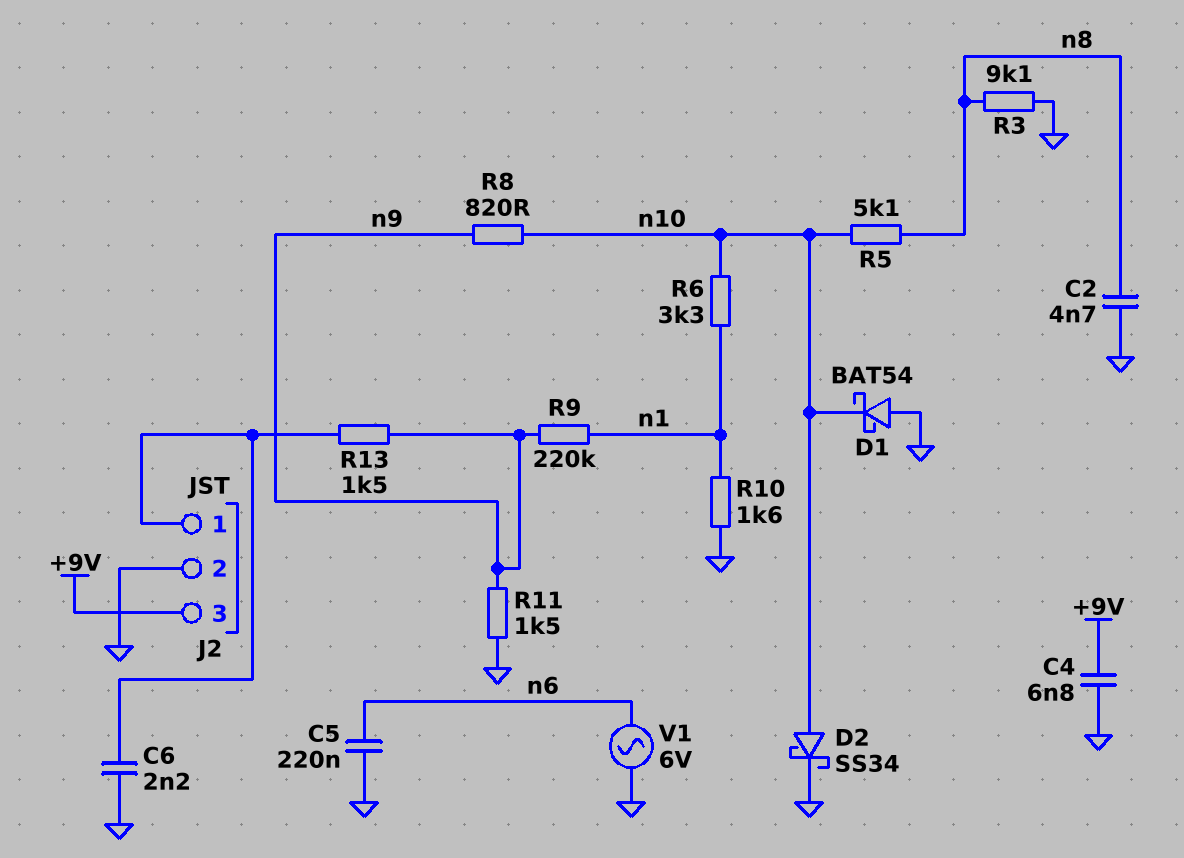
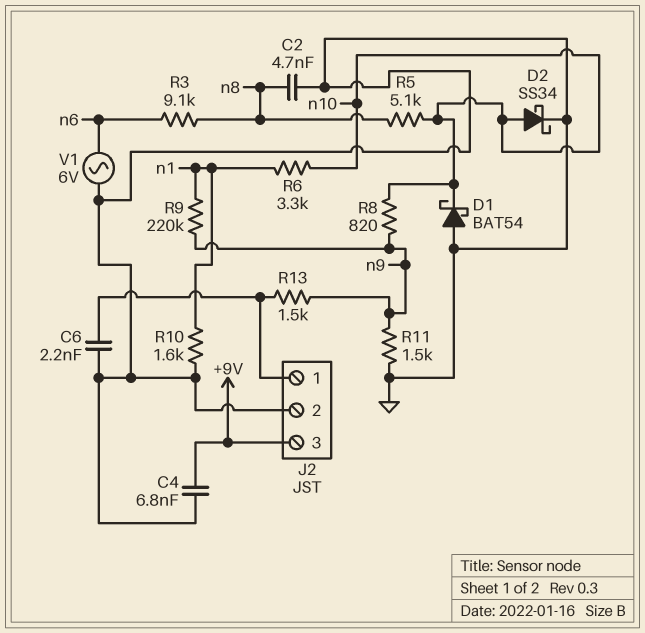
C5: 220nF (GND, n6) -> none
R3: 9.1k (GND, n8) -> 9.1k (n6, n8)

